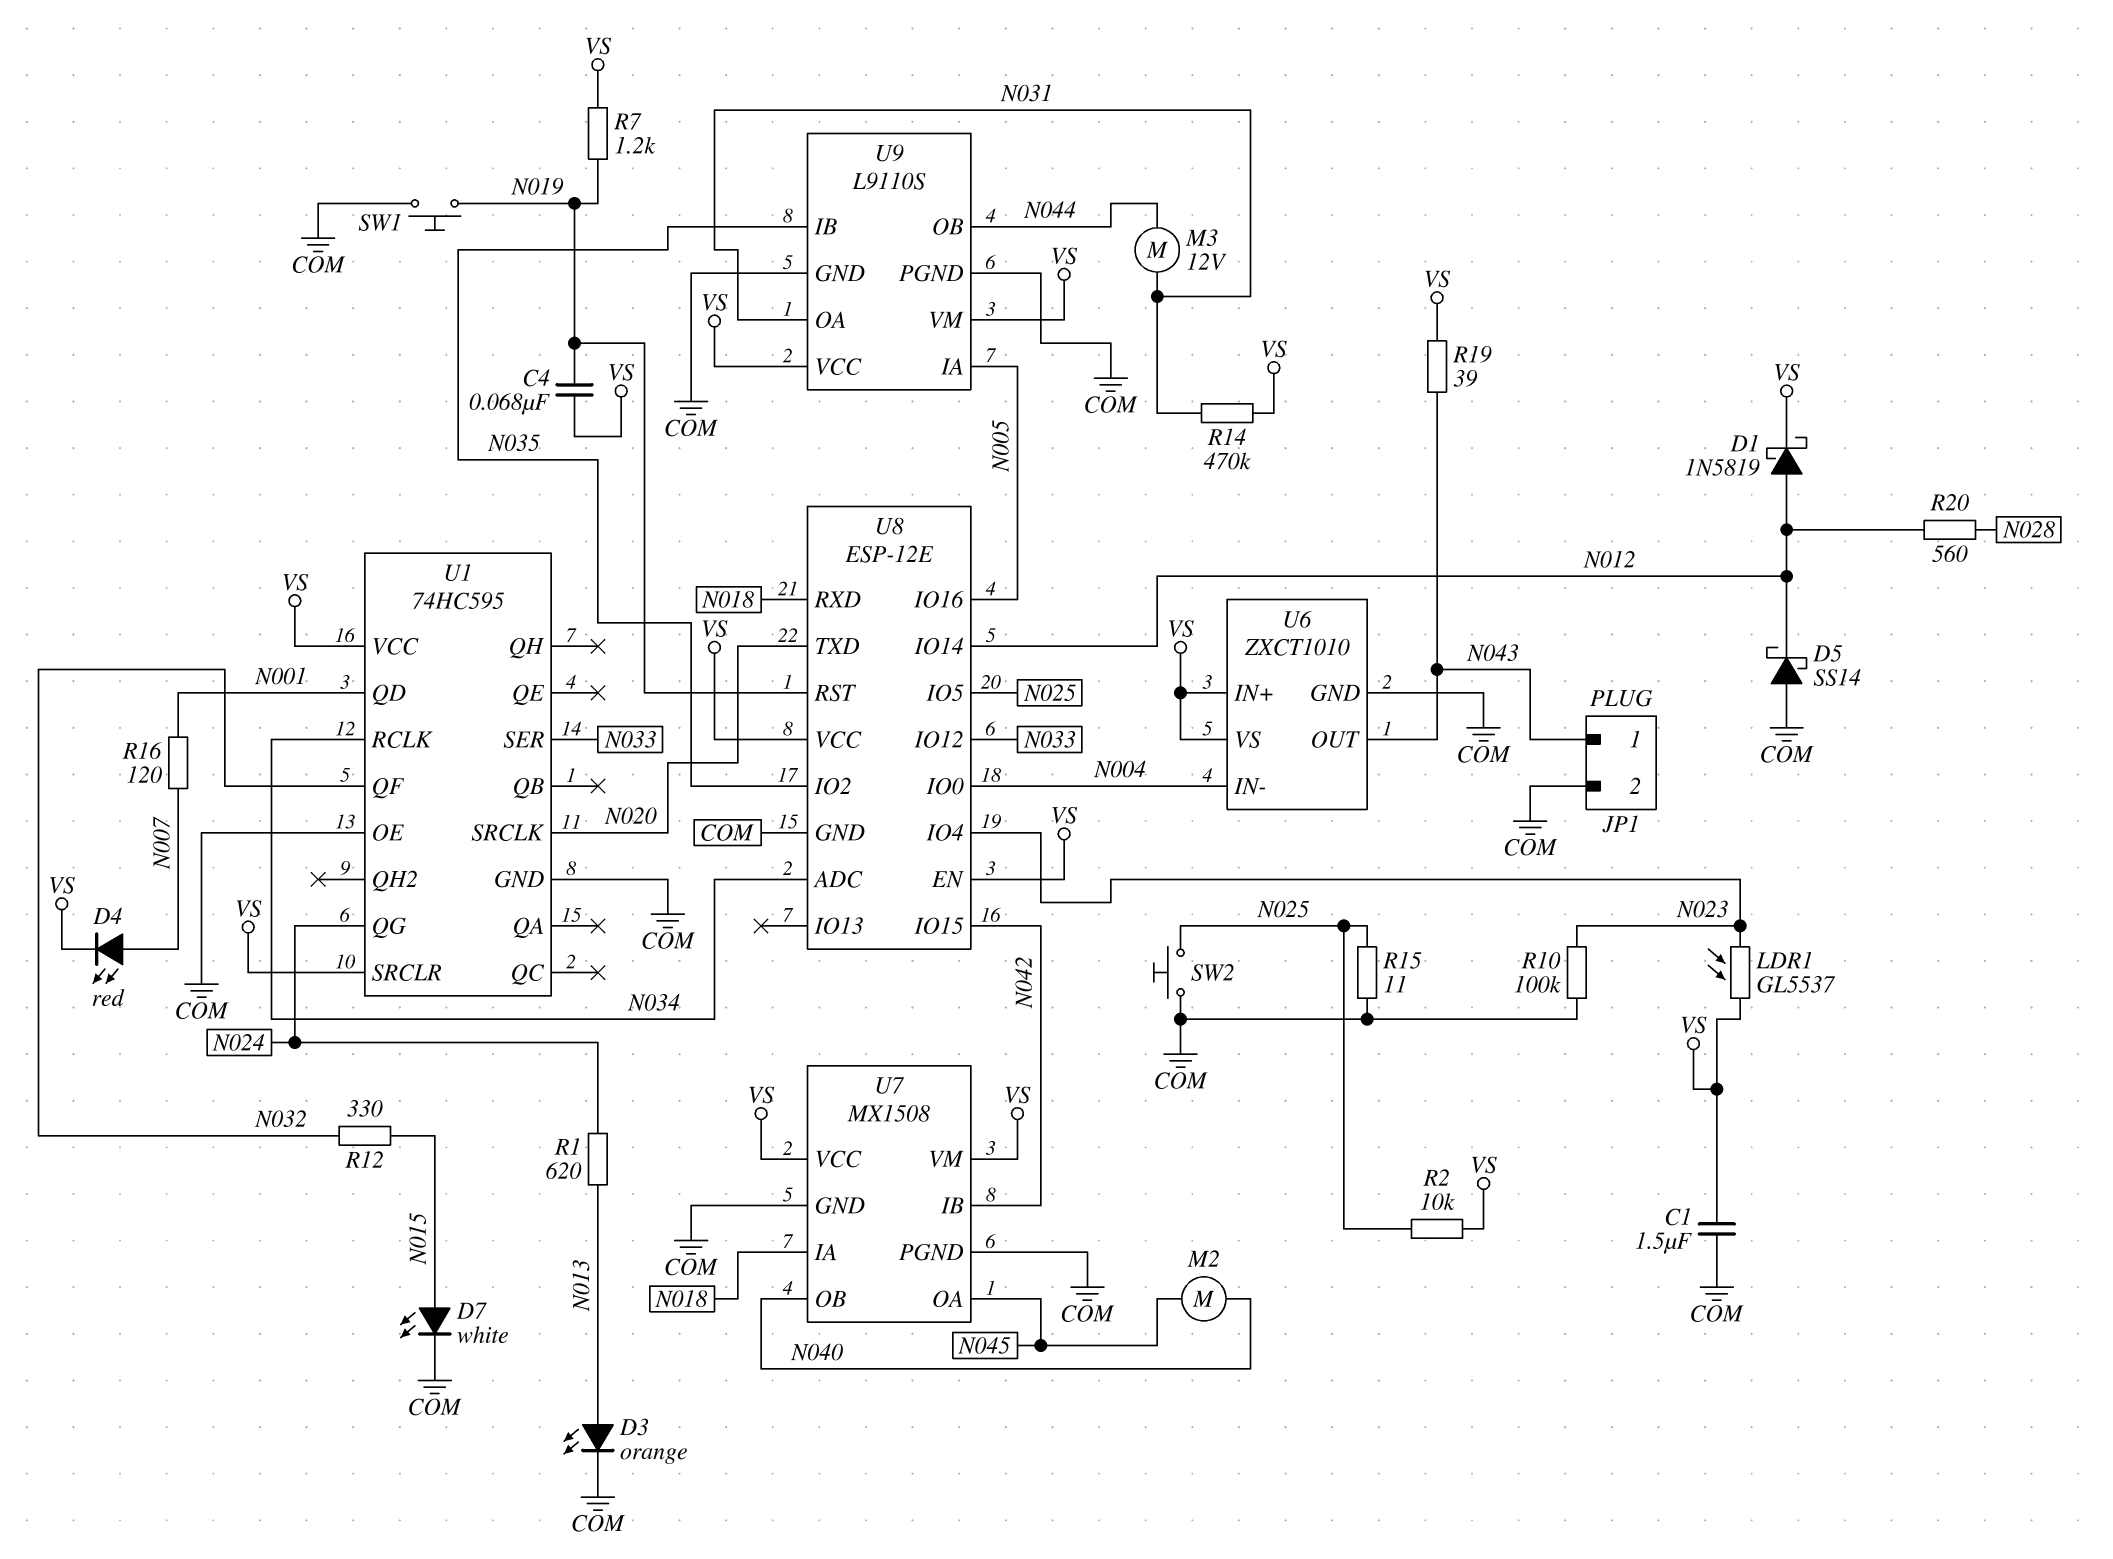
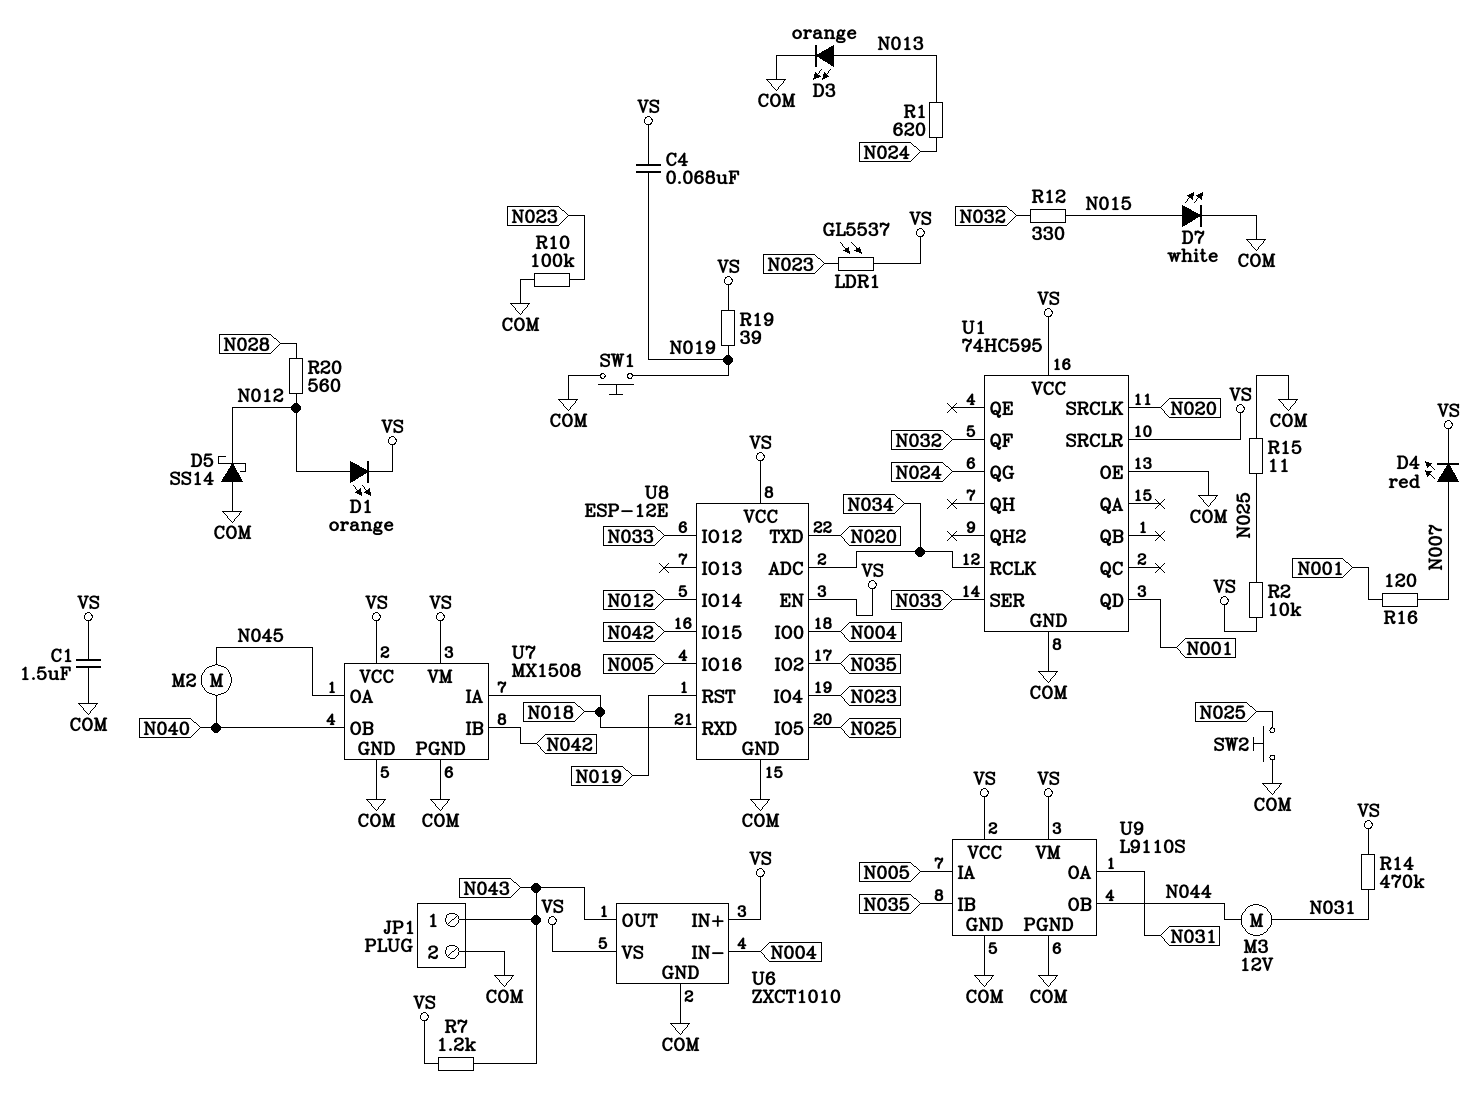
D1: schottky 1N5819 (A N012, K VS) -> LED orange (A N012, K VS)
R7: 1.2k (N019, VS) -> 1.2k (N043, VS)
R19: 39 (N043, VS) -> 39 (N019, VS)

